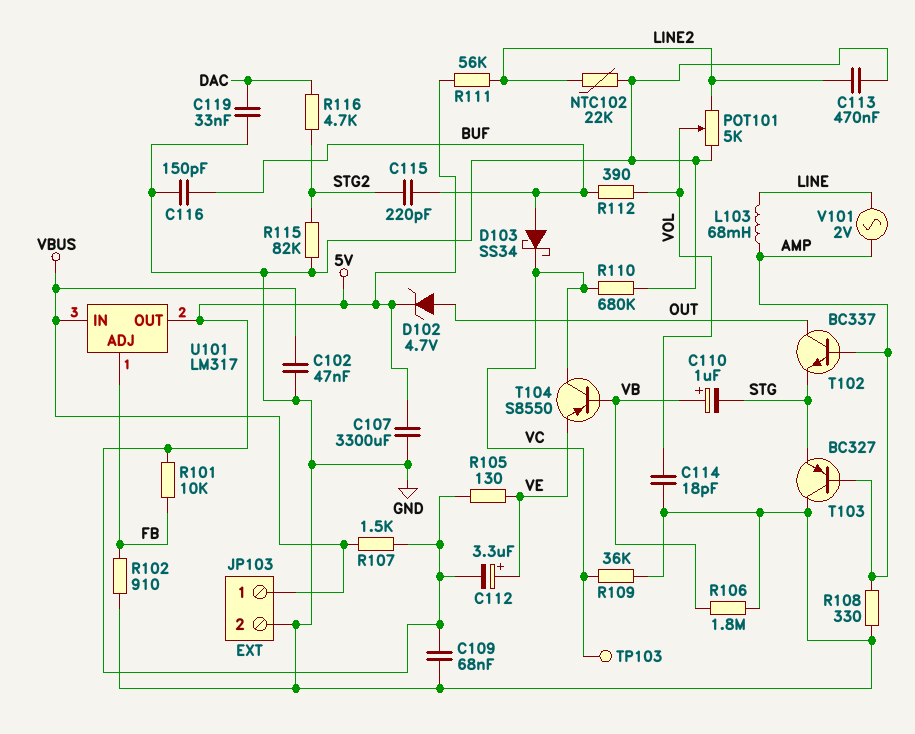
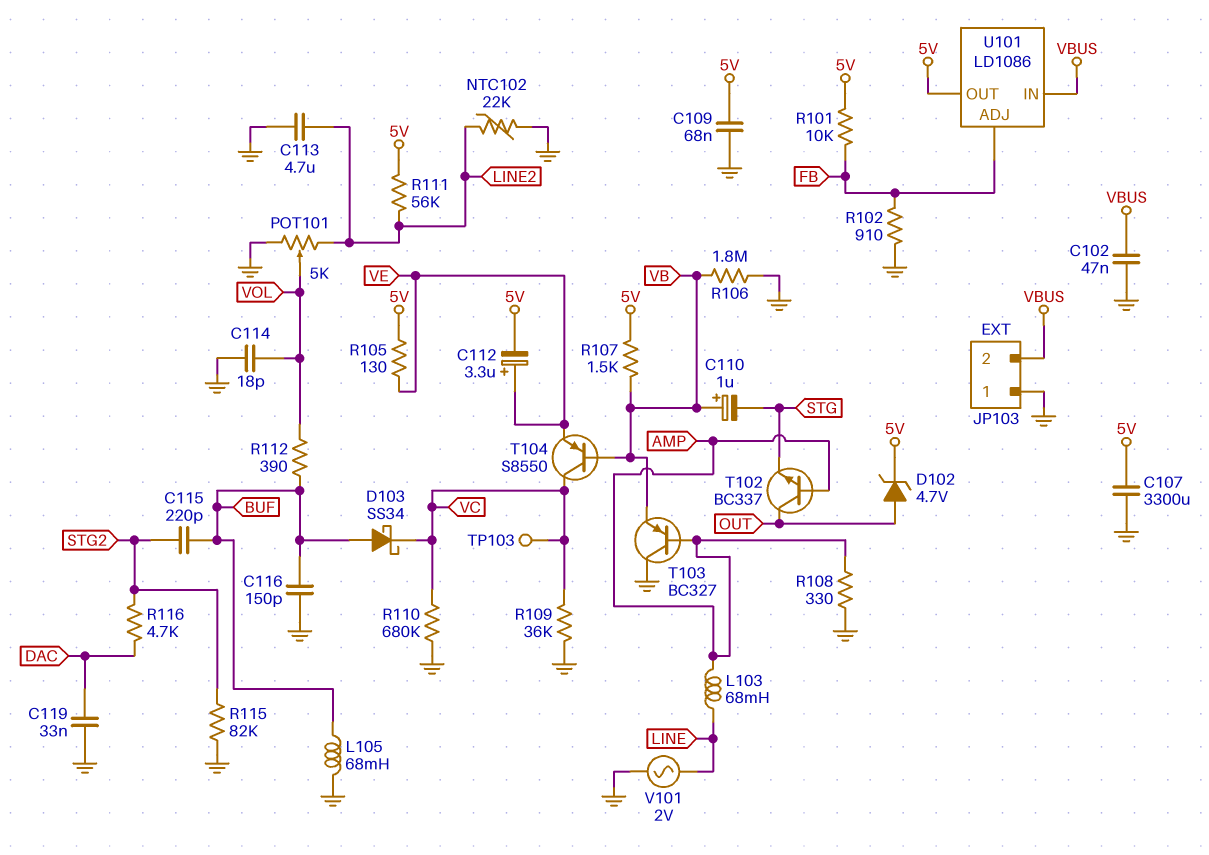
C113: 470nF (GND, LINE2) -> 4.7uF (GND, LINE2)
JP103 pin 1: VBUS -> GND
JP103 pin 2: GND -> VBUS
L105: none -> 68mH (BUF, GND)
R107: 1.5k (5V, VBUS) -> 1.5k (5V, VB)
T103: PNP BC327 (B AMP, C GND, E STG) -> PNP BC327 (B AMP, C GND, E VB)
U101: LM317 -> LD1086
V101: AC 2V (AMP, LINE) -> AC 2V (GND, LINE)

